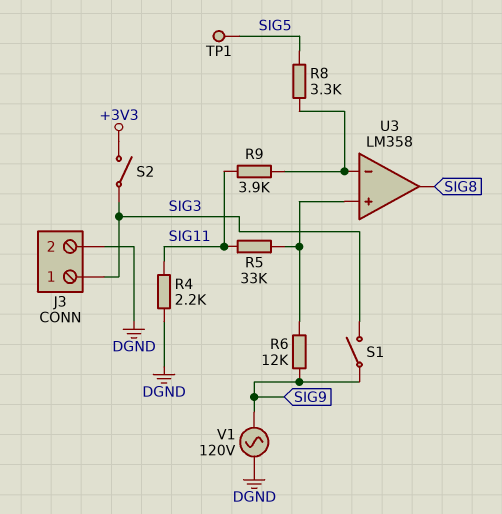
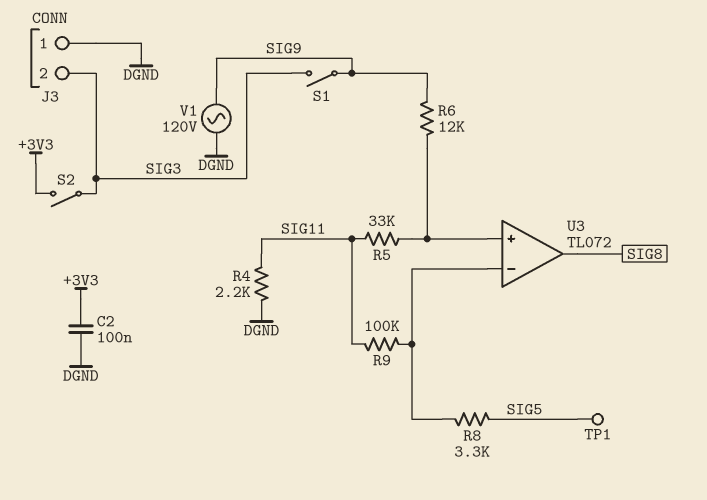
C2: none -> 100nF (+3V3, DGND)
J3 pin 1: SIG3 -> DGND
J3 pin 2: DGND -> SIG3
R9: 3.9k (SIG11, U3/in-) -> 100k (SIG11, U3/in-)
U3: LM358 -> TL072

